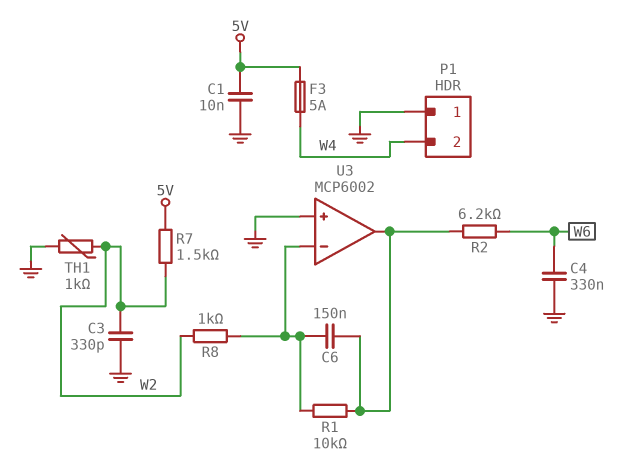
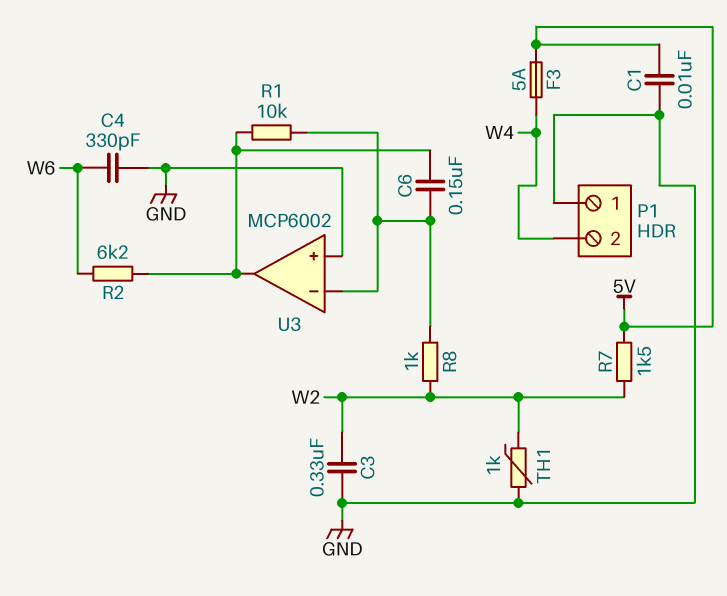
C3: 330pF (GND, W2) -> 330nF (GND, W2)
C4: 330nF (GND, W6) -> 330pF (GND, W6)

